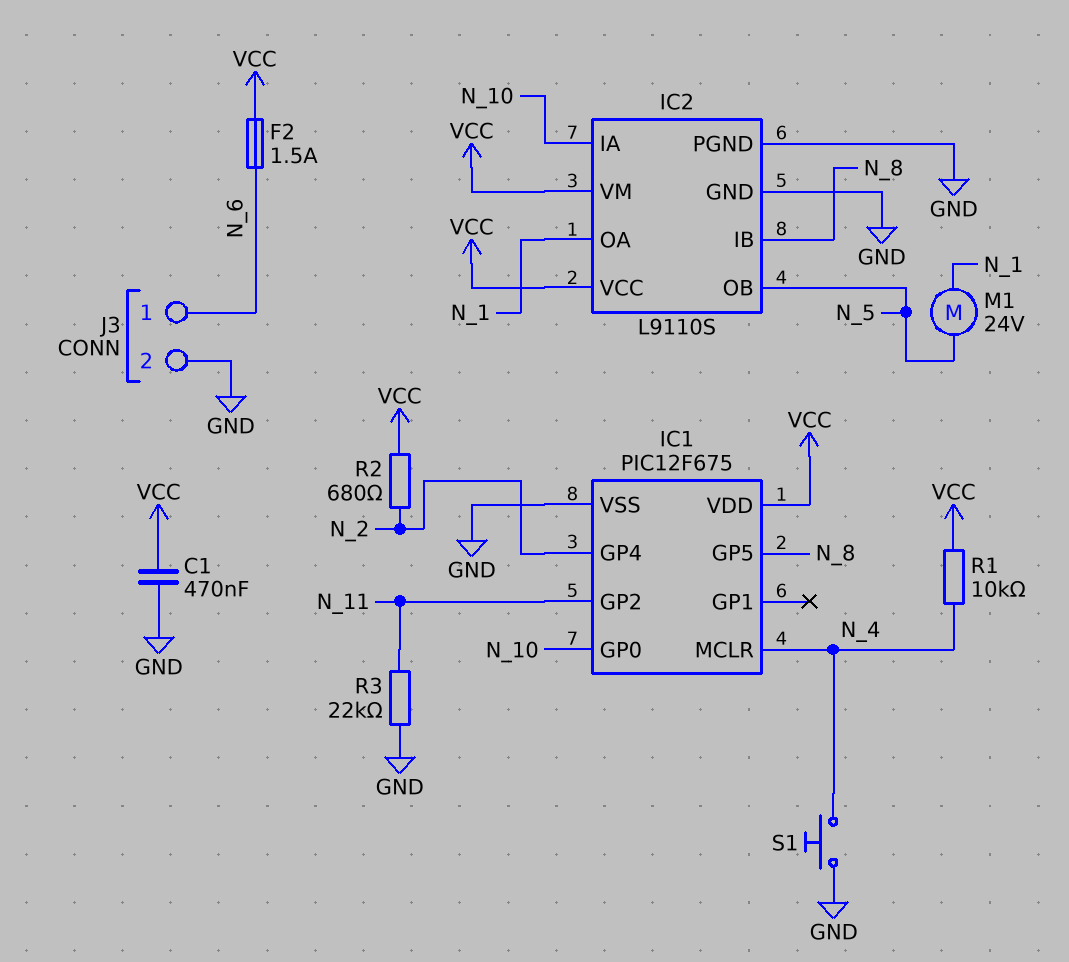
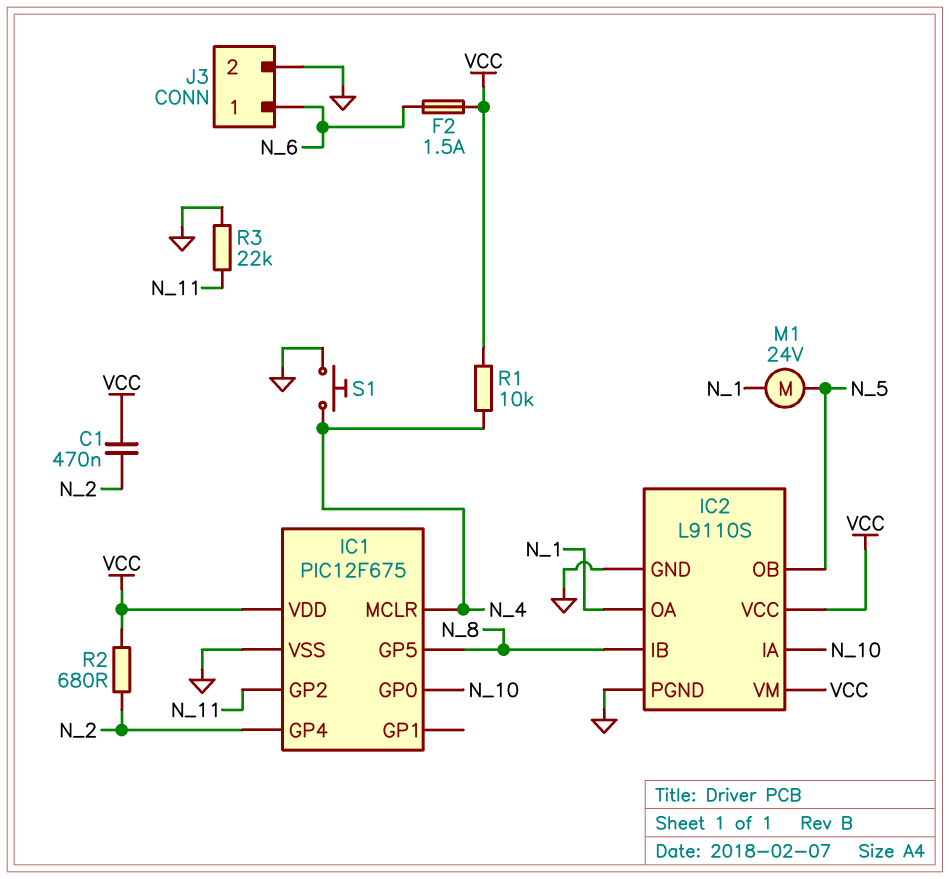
C1: 470nF (GND, VCC) -> 470nF (N_2, VCC)

